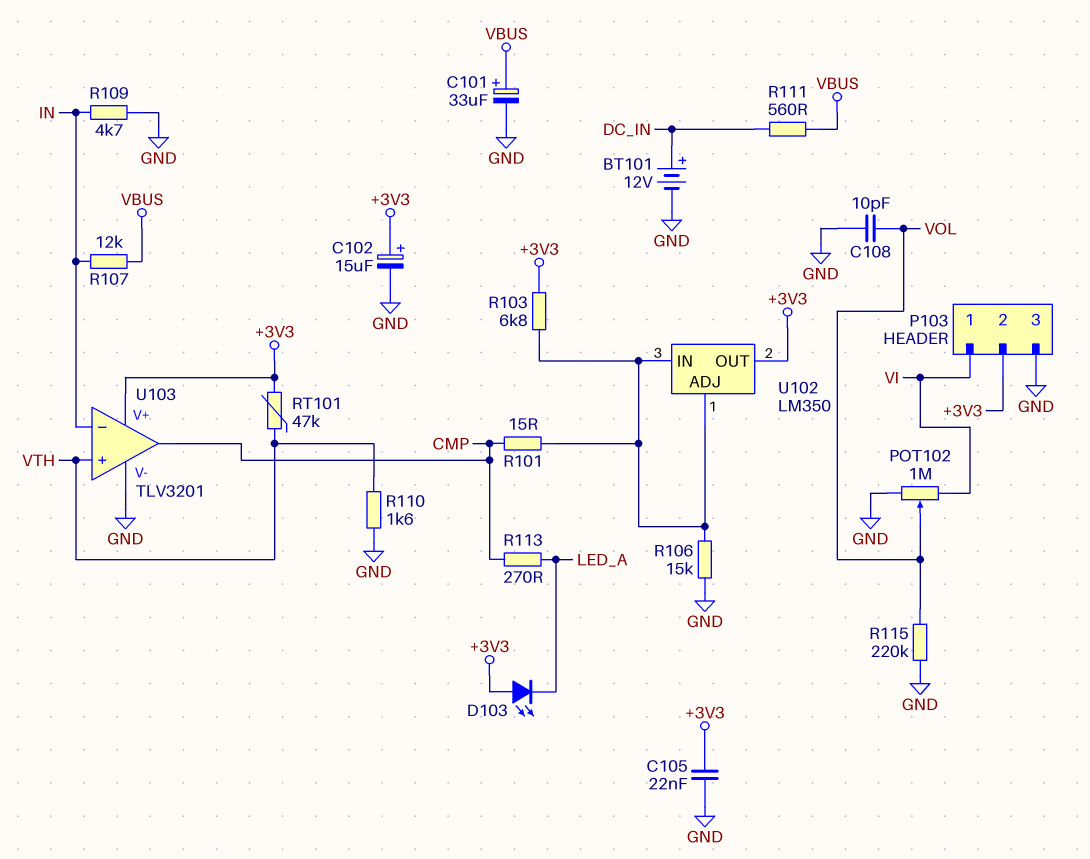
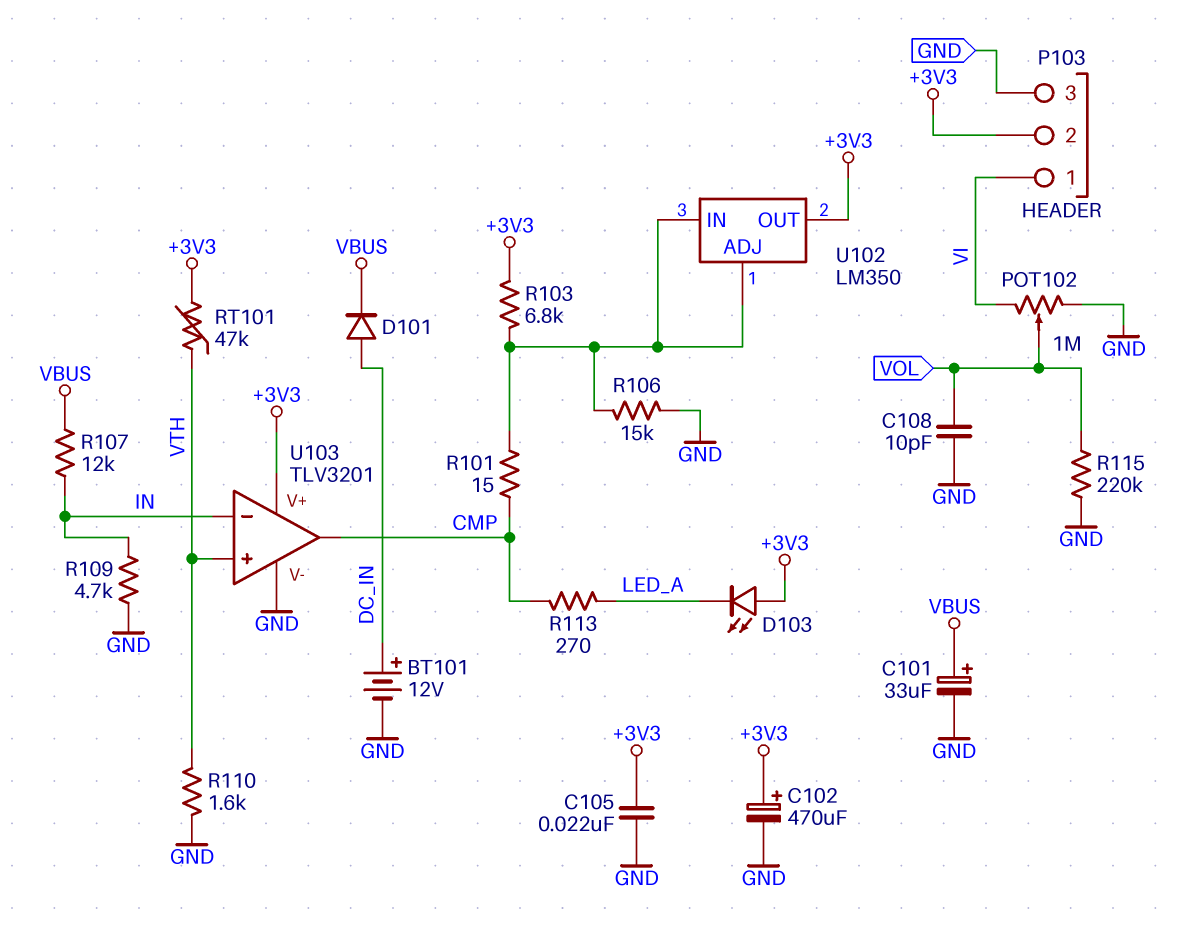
C102: 15uF (plus +3V3, minus GND) -> 470uF (plus +3V3, minus GND)
D101: none -> diode (A DC_IN, K VBUS)
R111: 560 (DC_IN, VBUS) -> none

